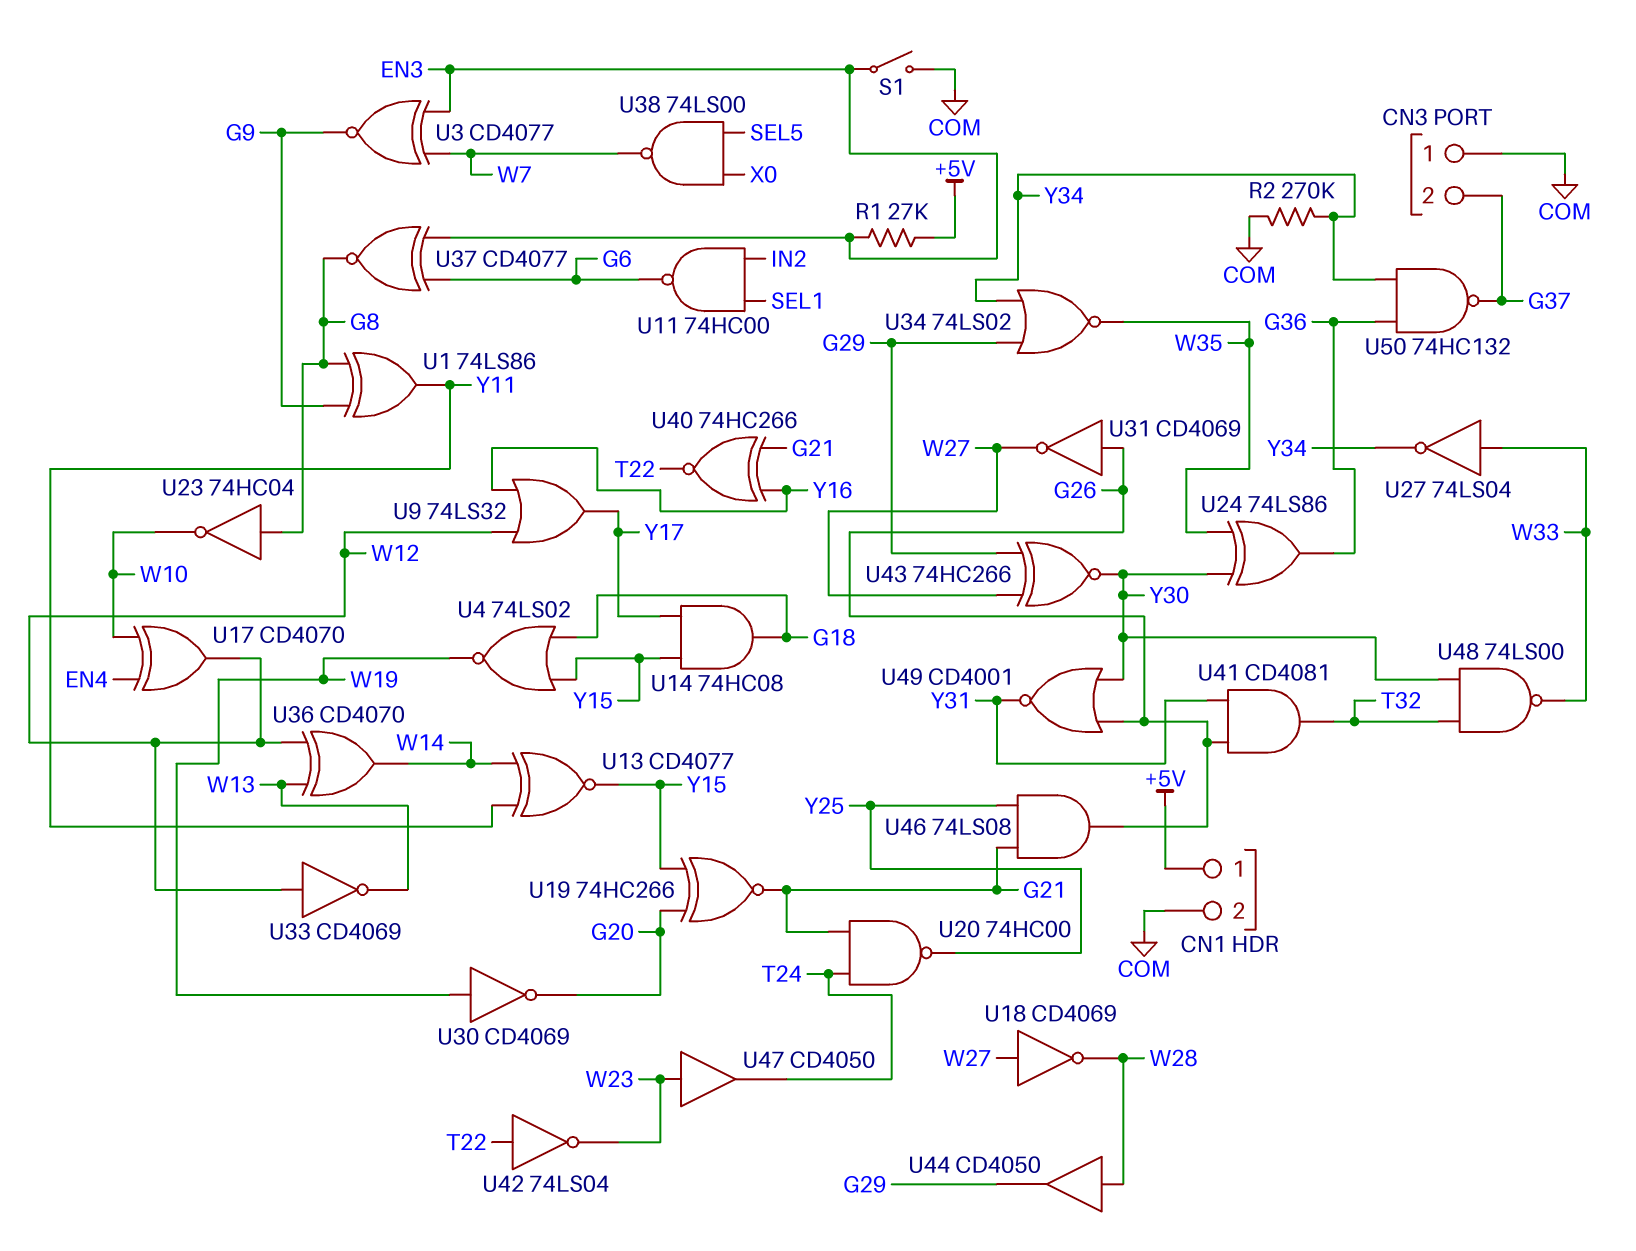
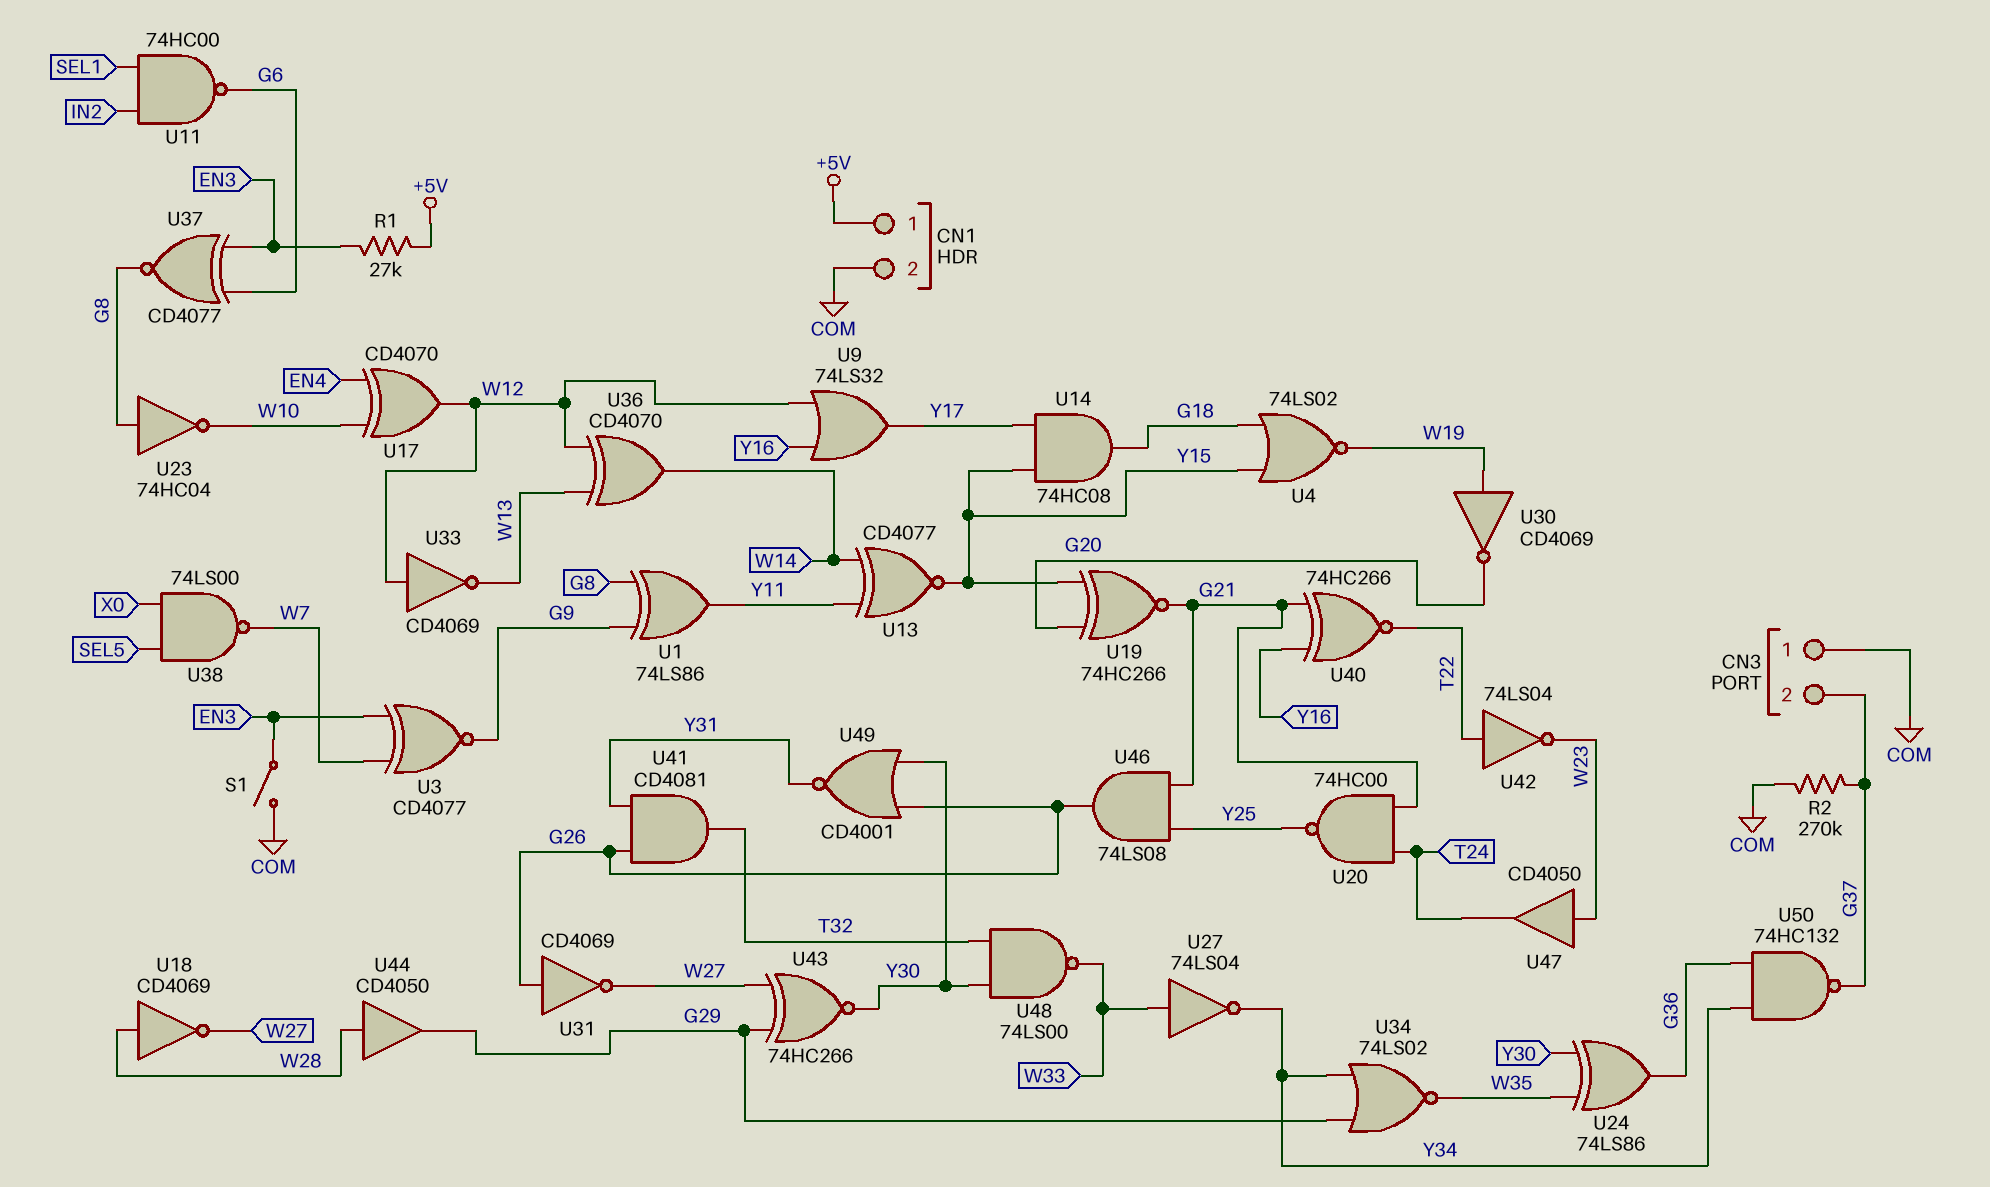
R2: 270k (COM, Y34) -> 270k (COM, G37)
U18: NOT CD4069 (in W27, out W28) -> NOT CD4069 (in W28, out W27)

